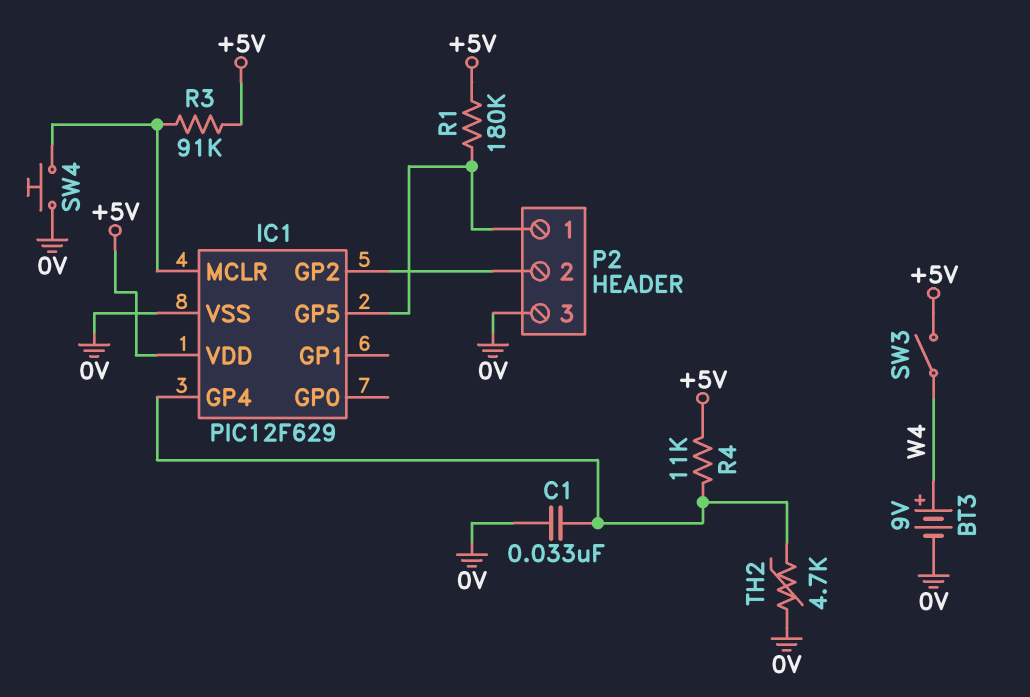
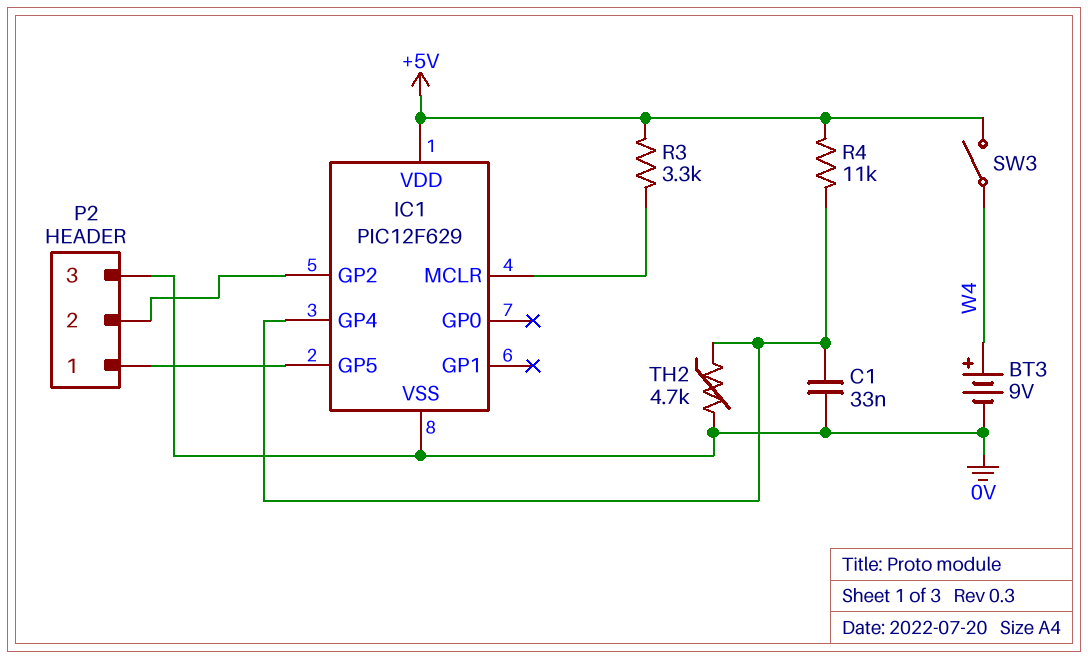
R1: 180k (+5V, IC1/GP5) -> none
R3: 91k (+5V, IC1/MCLR) -> 3.3k (+5V, IC1/MCLR)
SW4: button (0V, IC1/MCLR) -> none

